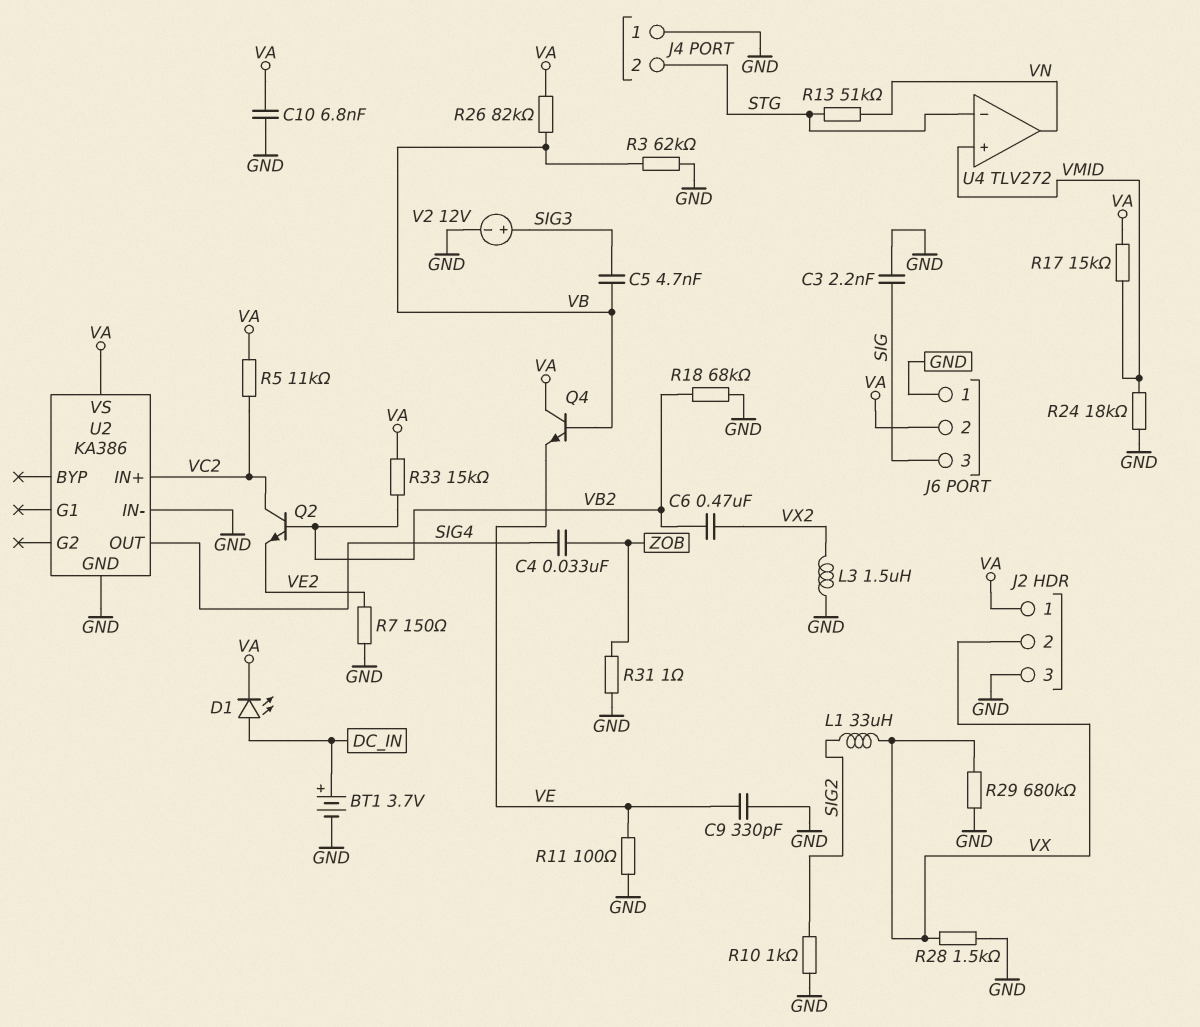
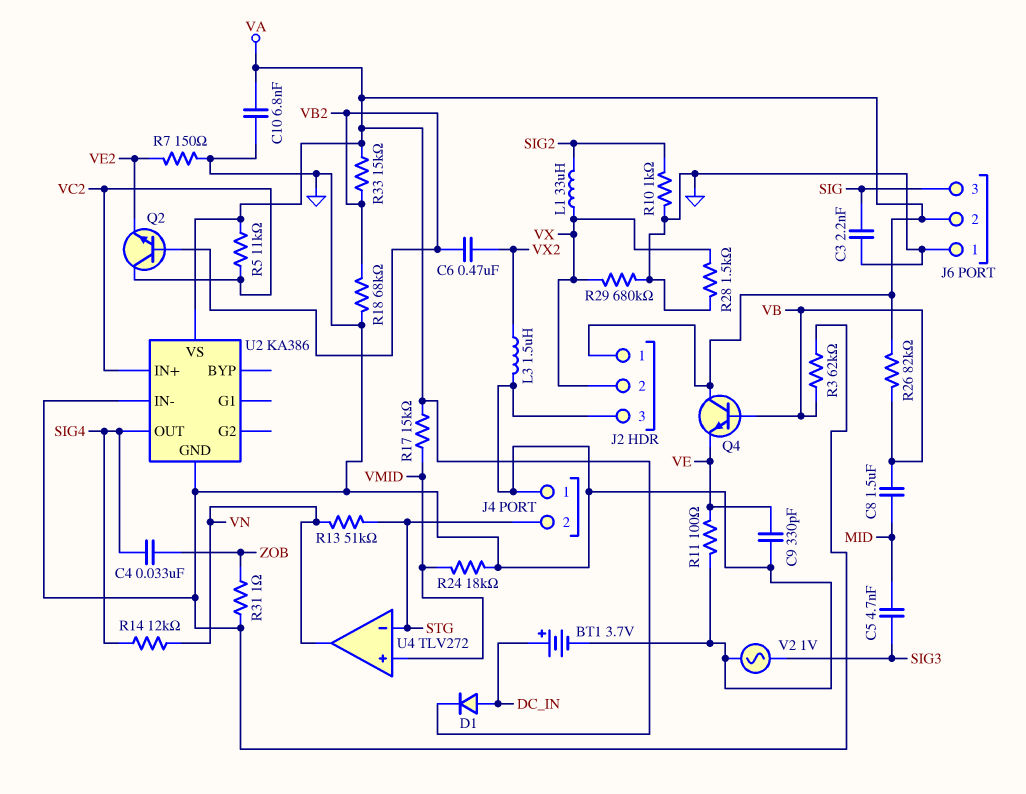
C5: 4.7nF (SIG3, VB) -> 4.7nF (MID, SIG3)
C8: none -> 1.5uF (MID, VB)
D1: LED (A DC_IN, K VA) -> diode (A DC_IN, K VA)
R14: none -> 12k (SIG4, VN)
V2: 12V (plus SIG3, minus GND) -> AC 1V (GND, SIG3)

